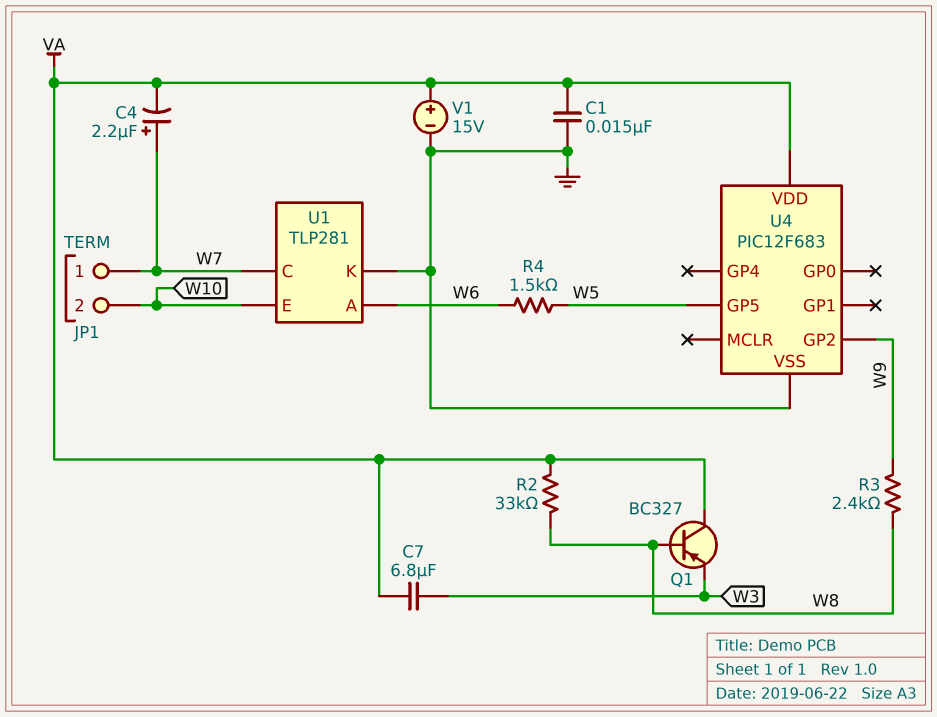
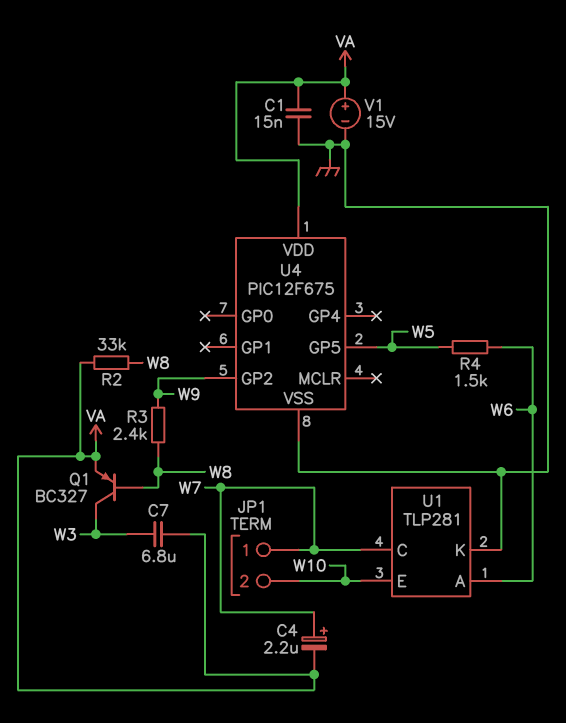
Q1: PNP BC327 (B W8, C VA, E W3) -> PNP BC327 (B W8, C W3, E VA)
U4: PIC12F683 -> PIC12F675

